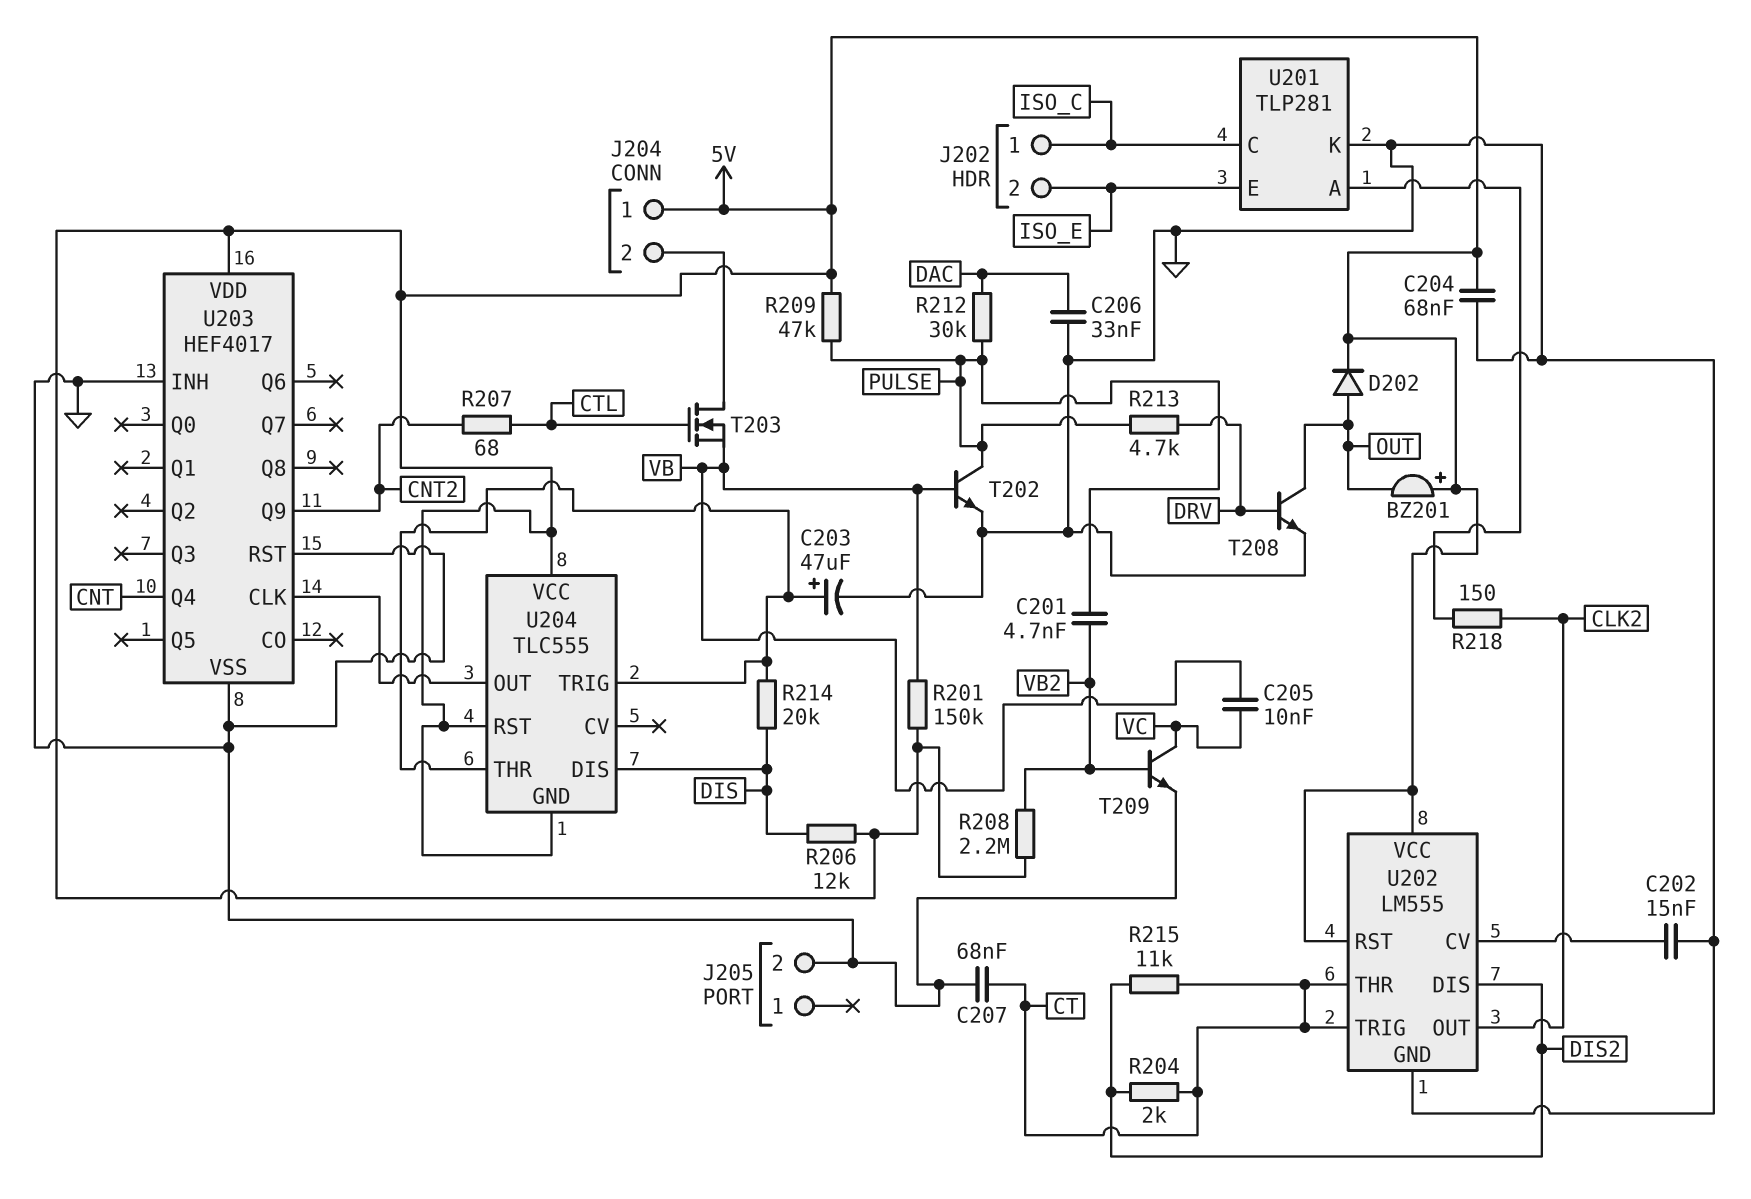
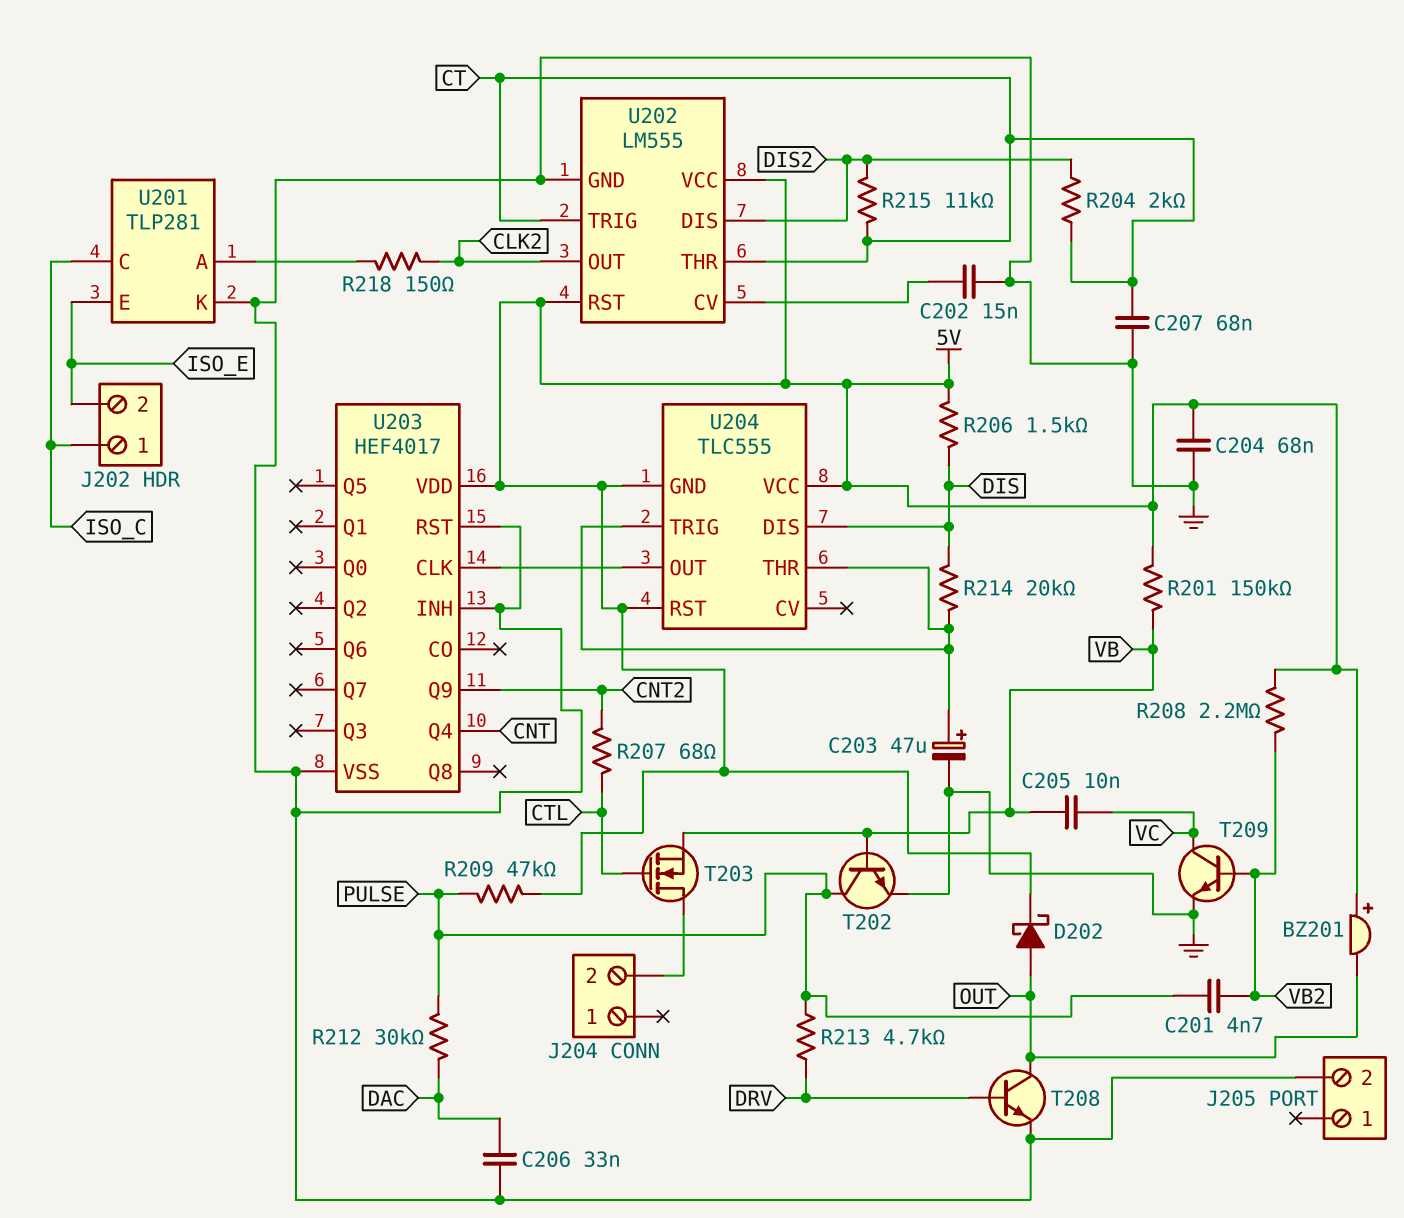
D202: diode (A OUT, K 5V) -> schottky (A OUT, K 5V)
J204 pin 1: 5V -> none
R206: 12k (5V, DIS) -> 1.5k (5V, DIS)

